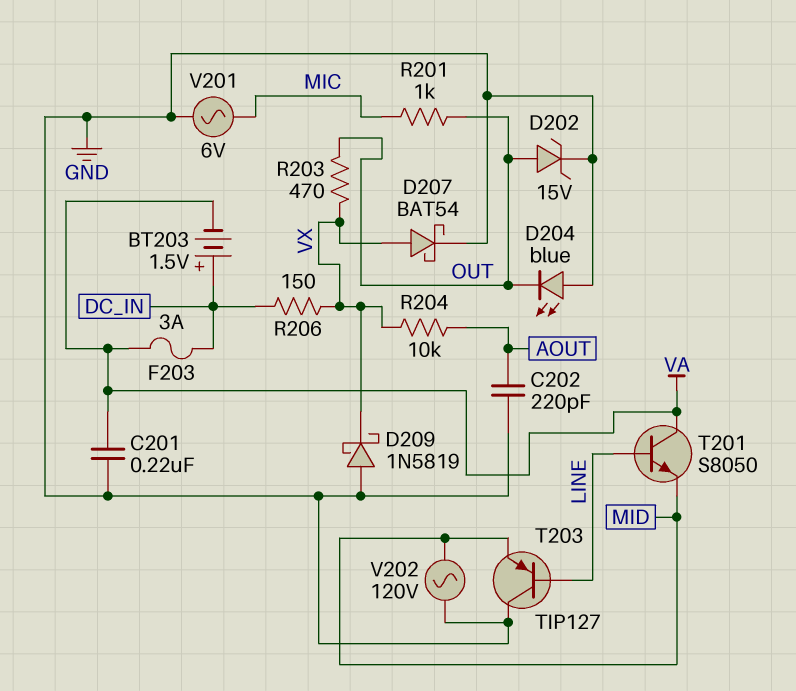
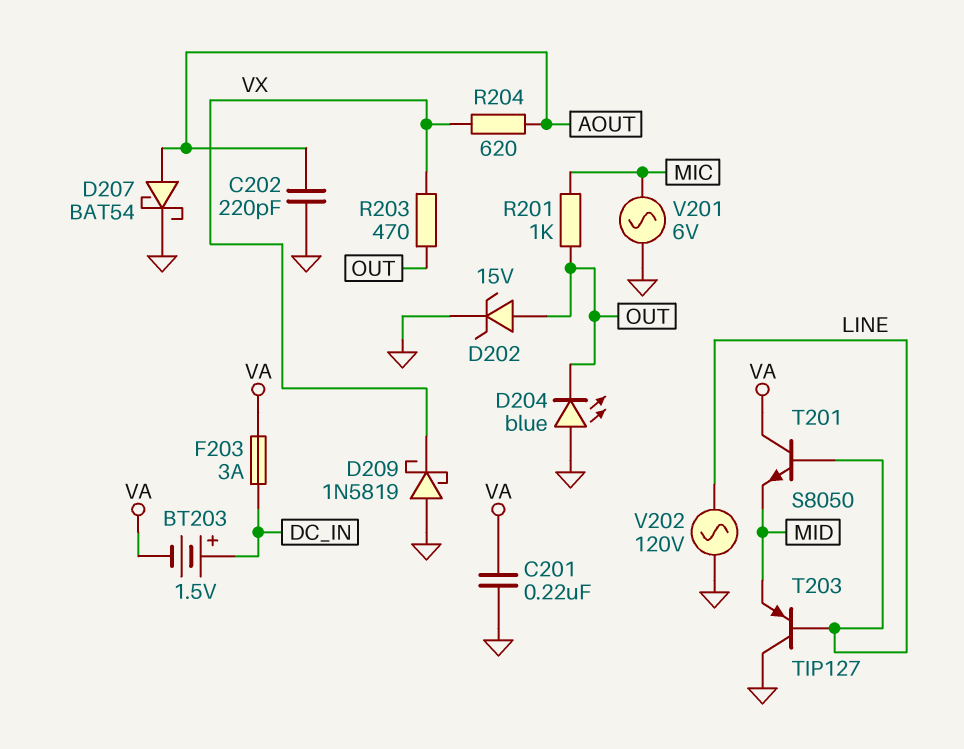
D207: schottky BAT54 (A VX, K GND) -> schottky BAT54 (A AOUT, K GND)
R204: 10k (AOUT, VX) -> 620 (AOUT, VX)
R206: 150 (DC_IN, VX) -> none
V202: AC 120V (GND, MID) -> AC 120V (GND, LINE)

